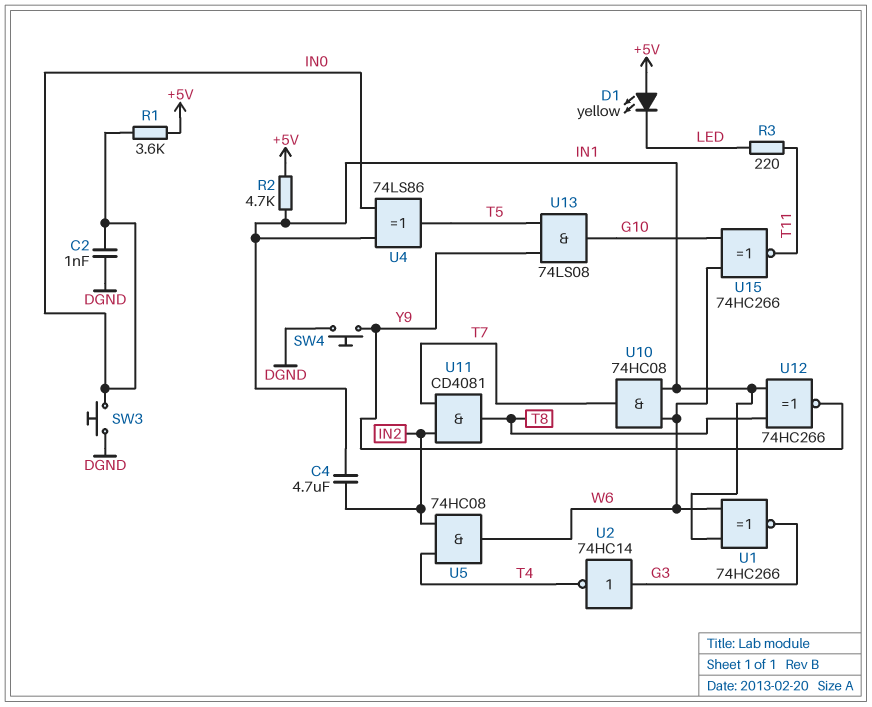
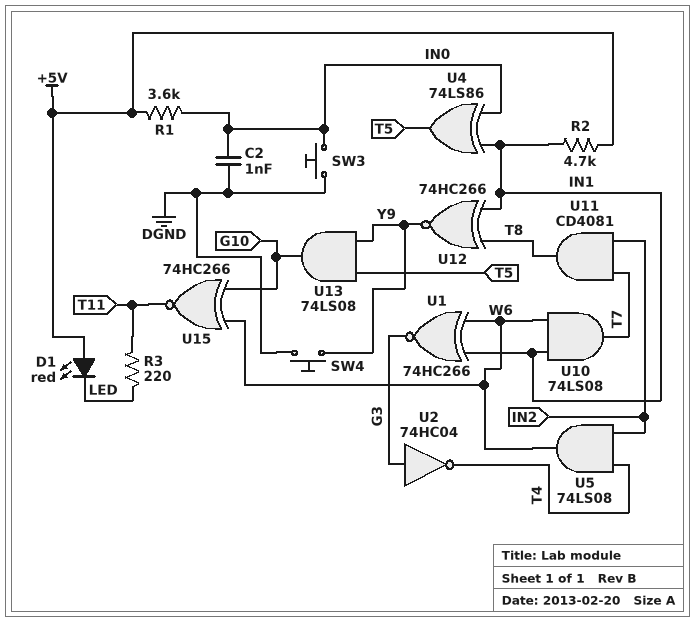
C4: 4.7uF (IN1, IN2) -> none
D1: LED yellow (A +5V, K LED) -> LED red (A +5V, K LED)
U2: NOT 74HC14 (in G3, out T4) -> NOT 74HC04 (in G3, out T4)
U5: AND 74HC08 (in IN2, in T4, out W6) -> AND 74LS08 (in IN2, in T4, out W6)
U10: AND 74HC08 (in IN1, in W6, out T7) -> AND 74LS08 (in IN1, in W6, out T7)

